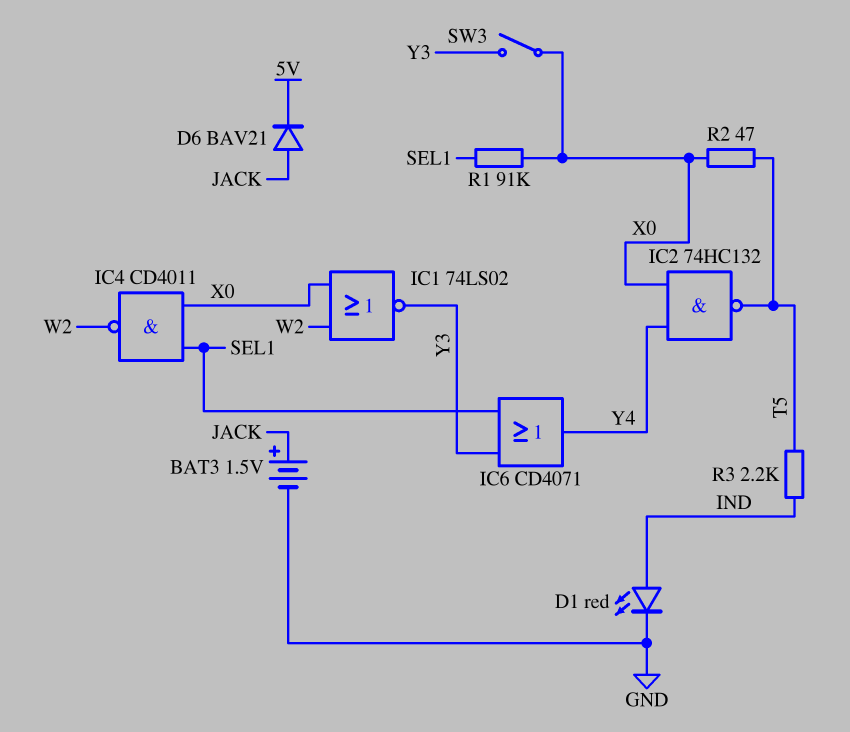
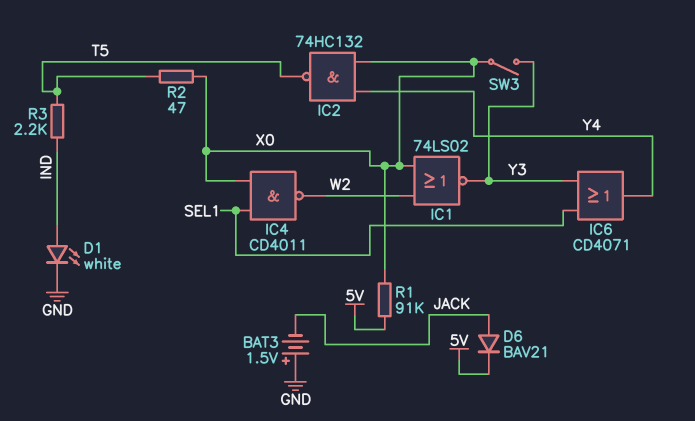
BAT3: 1.5V (plus JACK, minus GND) -> 1.5V (plus GND, minus JACK)
D1: LED red (A IND, K GND) -> LED white (A IND, K GND)
R1: 91k (SEL1, X0) -> 91k (5V, X0)

